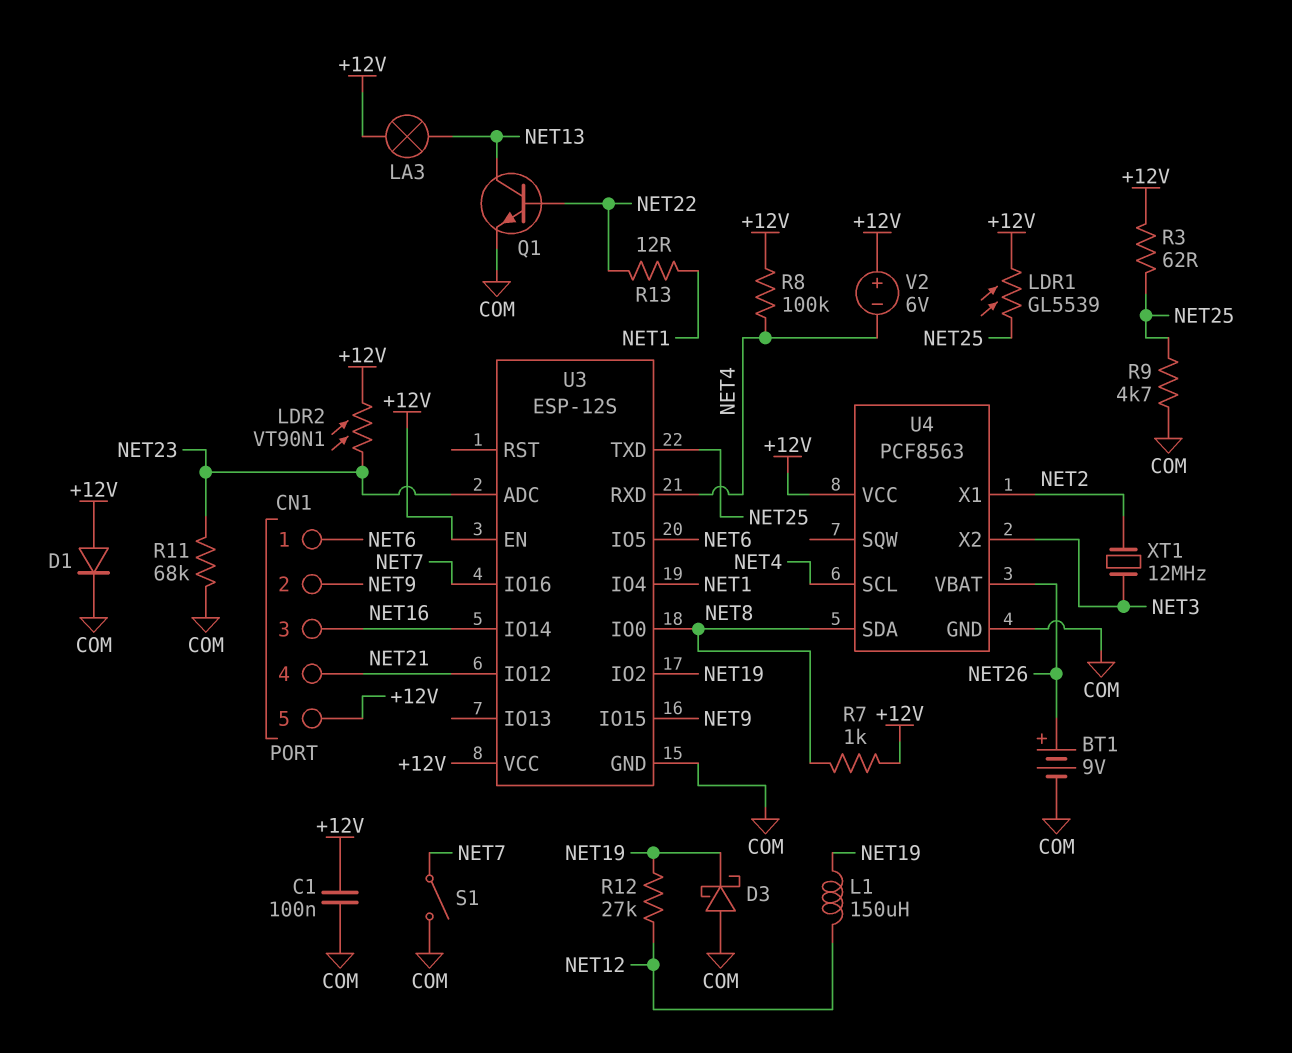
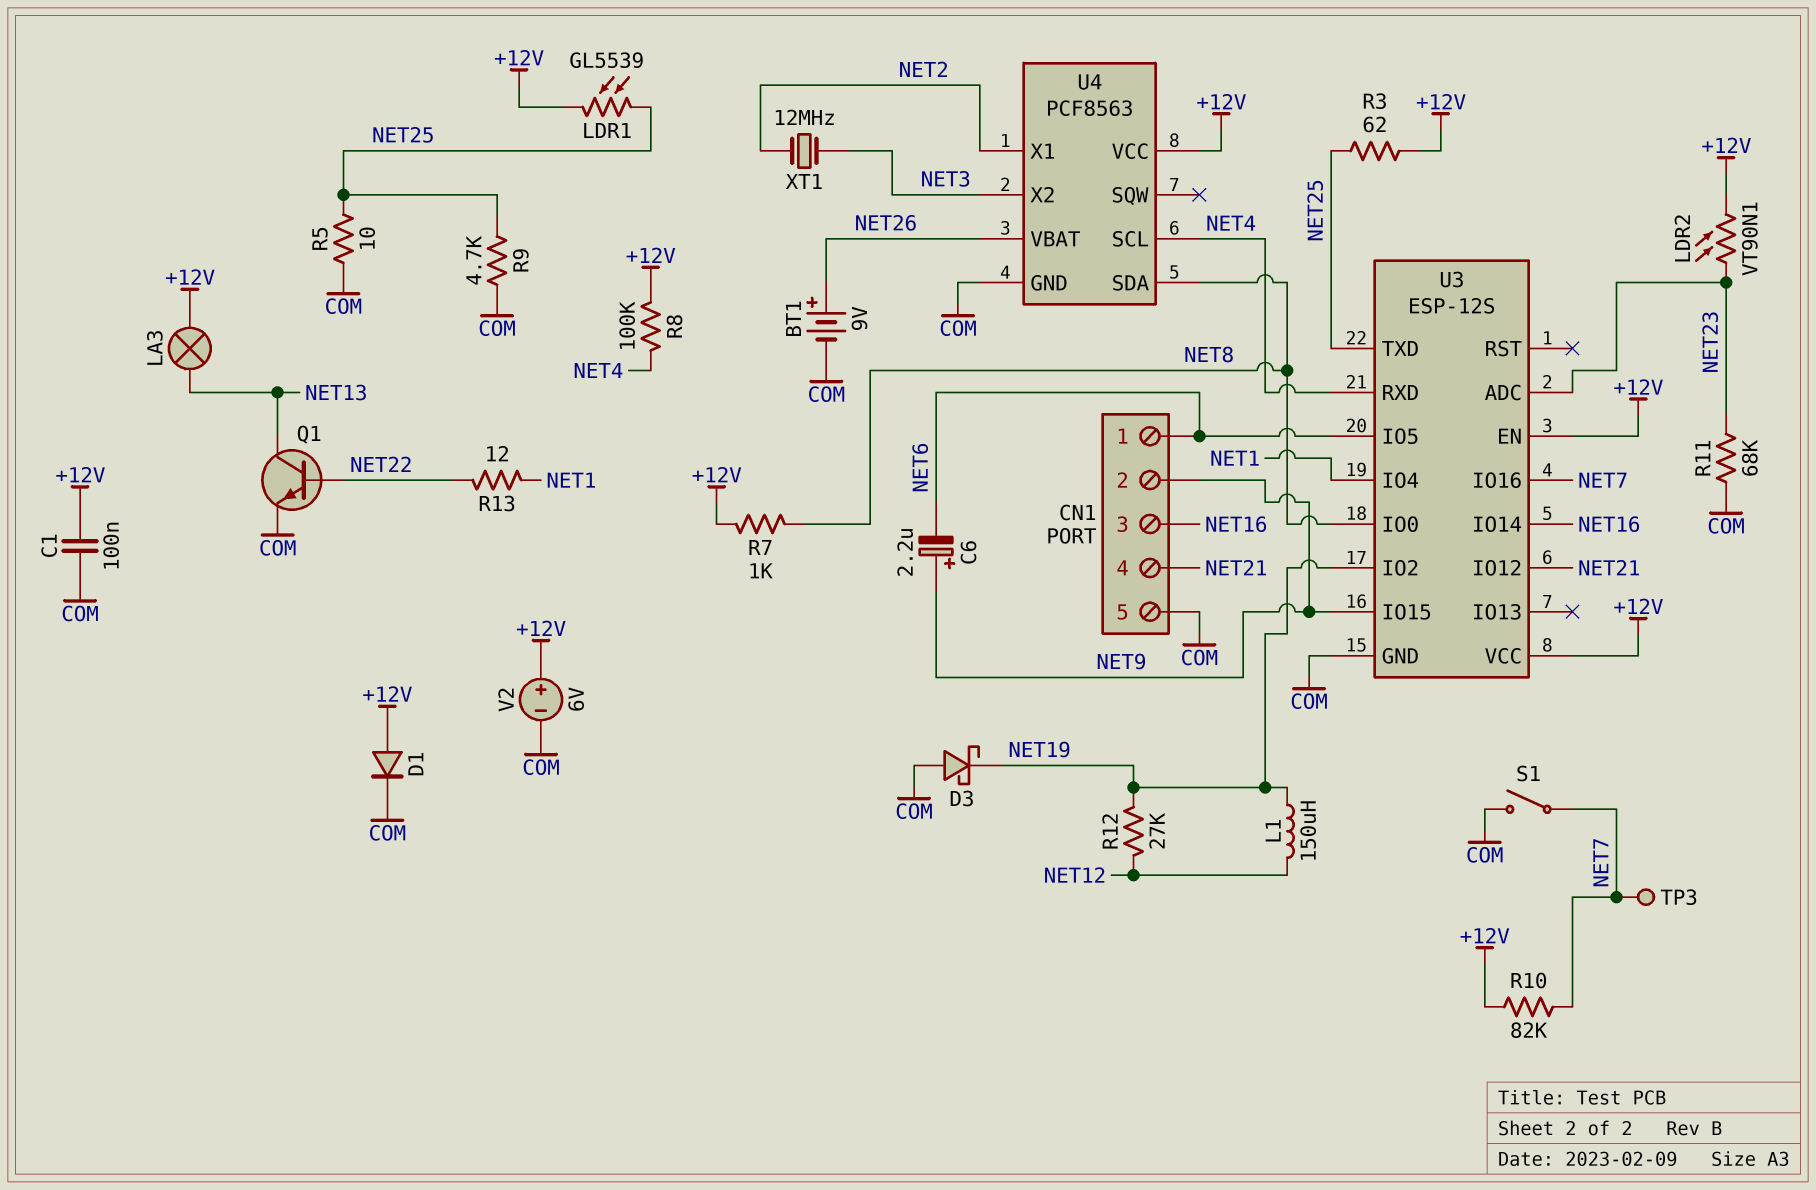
C6: none -> 2.2uF (plus NET9, minus NET6)
CN1 pin 5: +12V -> COM
R5: none -> 10 (COM, NET25)
R10: none -> 82k (+12V, NET7)
TP3: none -> test point (NET7)
V2: 6V (plus +12V, minus NET4) -> 6V (plus +12V, minus COM)

